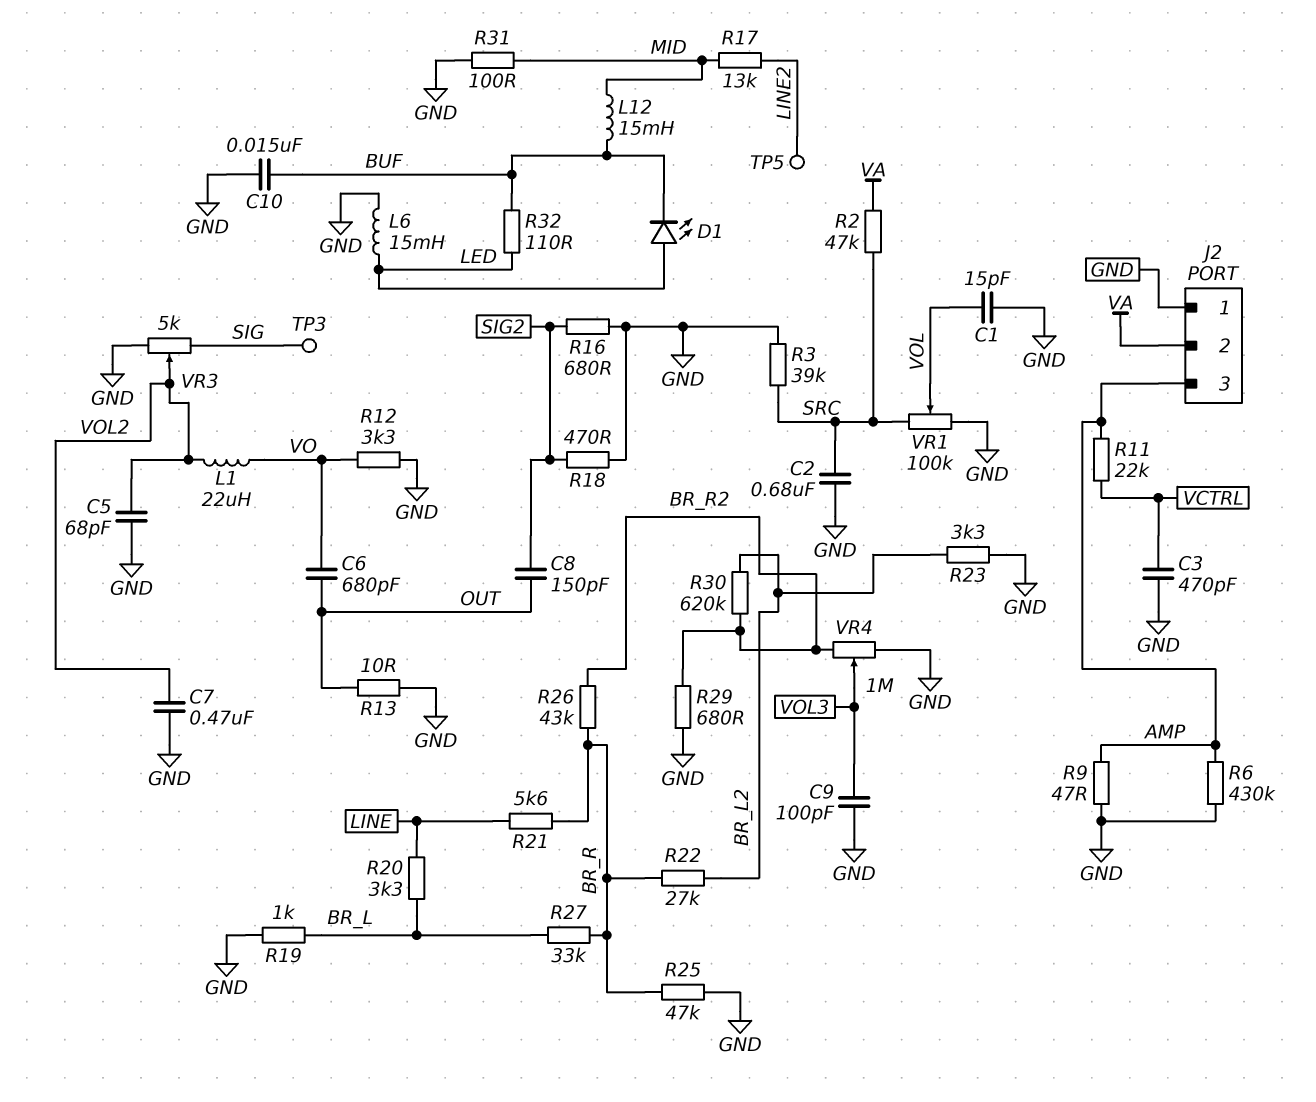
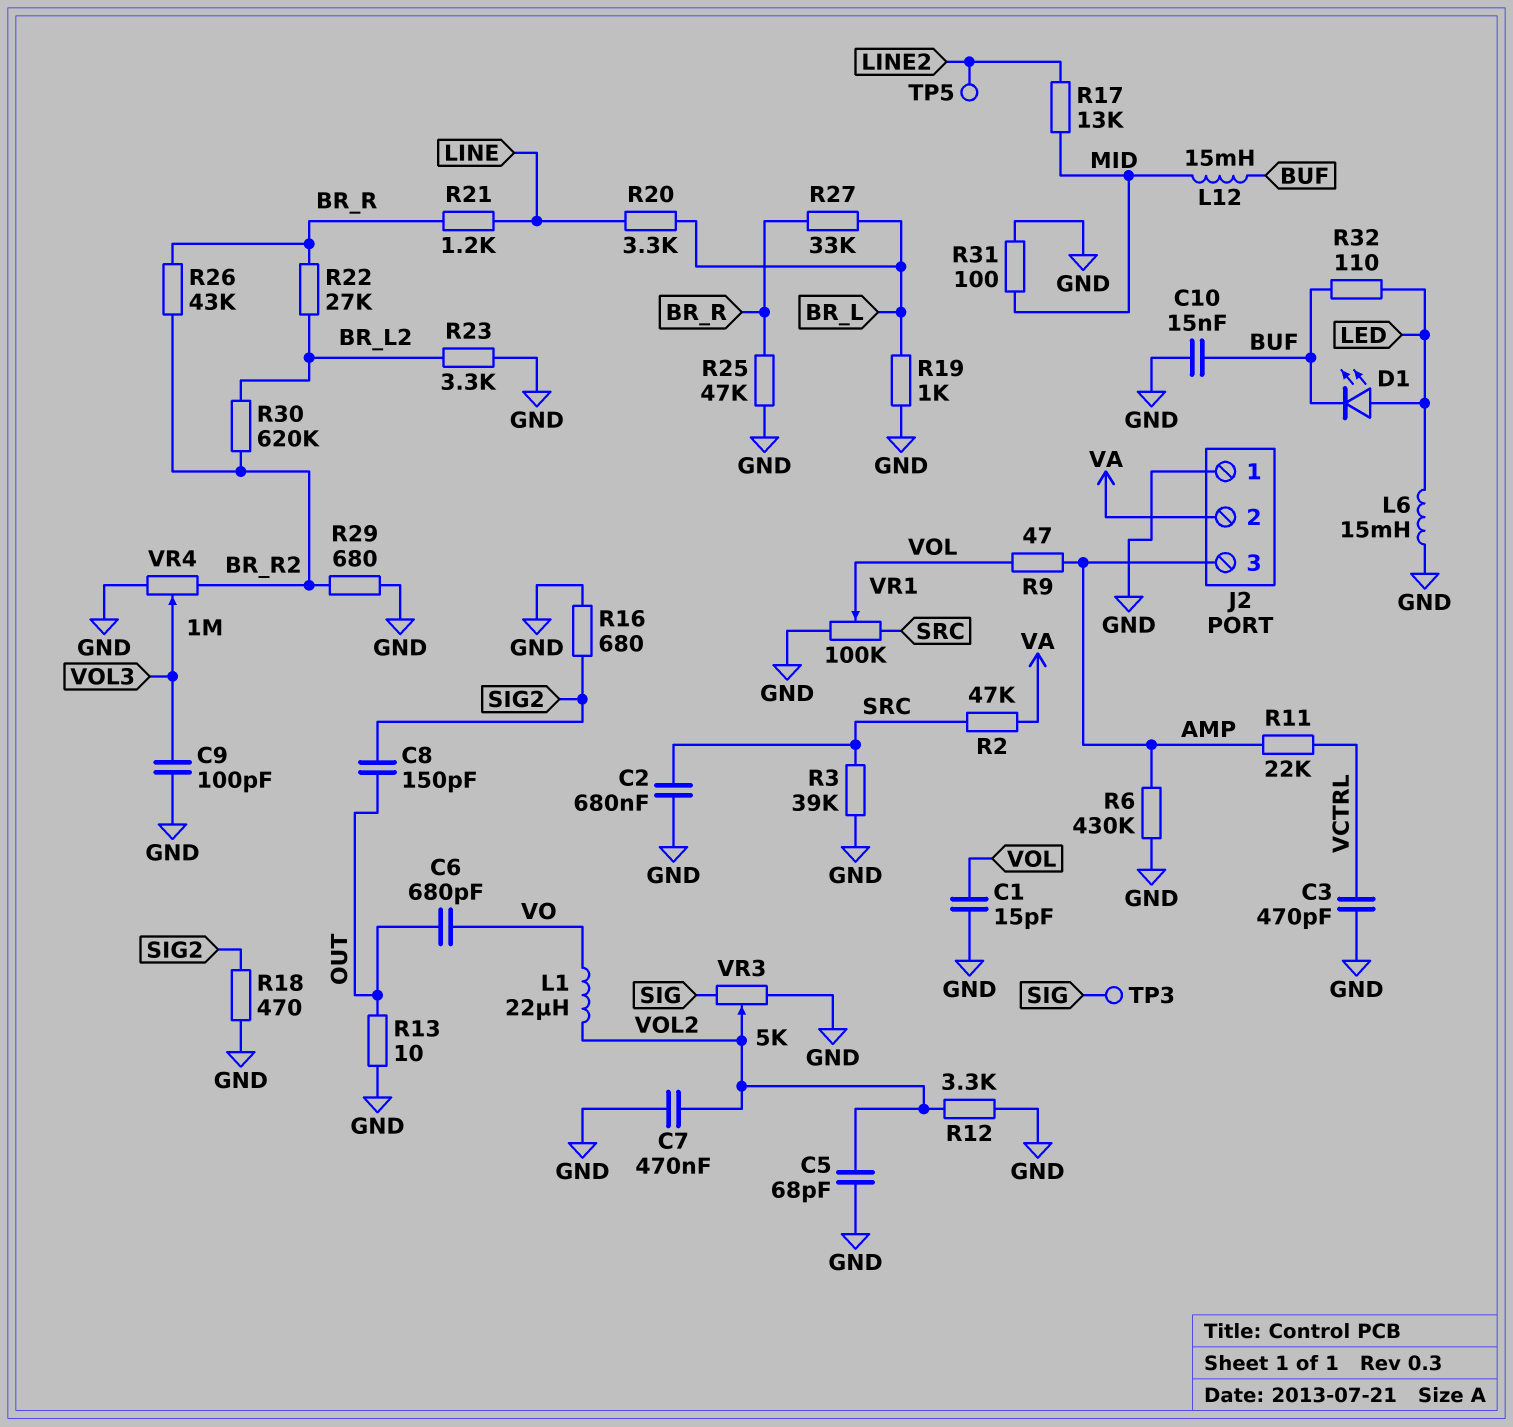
R9: 47 (AMP, GND) -> 47 (AMP, VOL)
R12: 3.3k (GND, VO) -> 3.3k (GND, VOL2)
R21: 5.6k (BR_R, LINE) -> 1.2k (BR_R, LINE)

